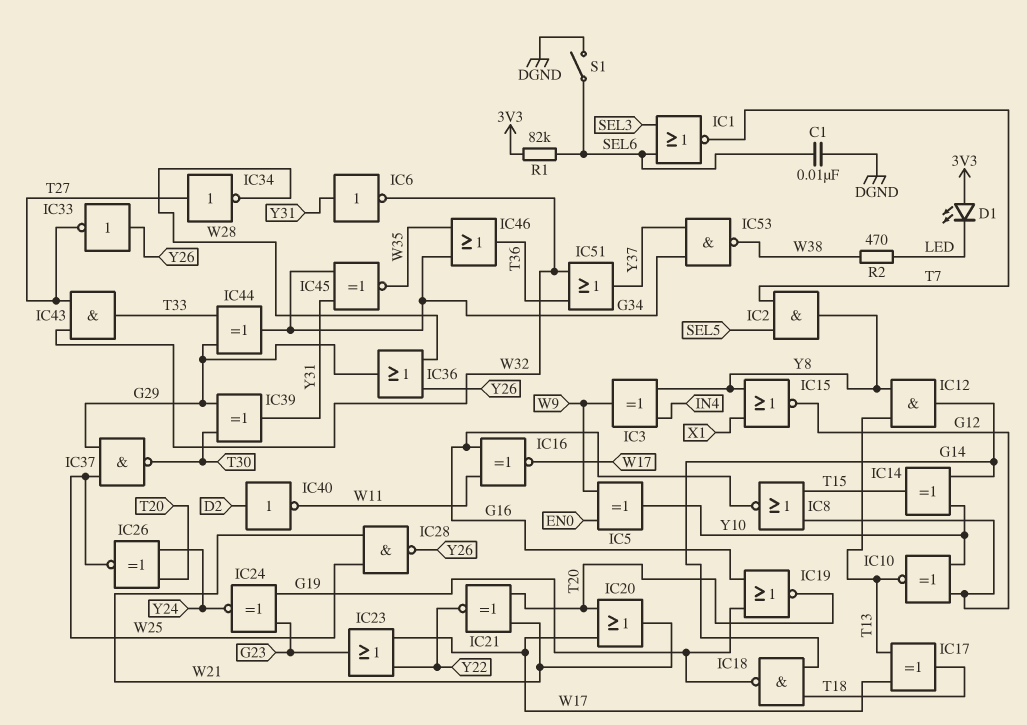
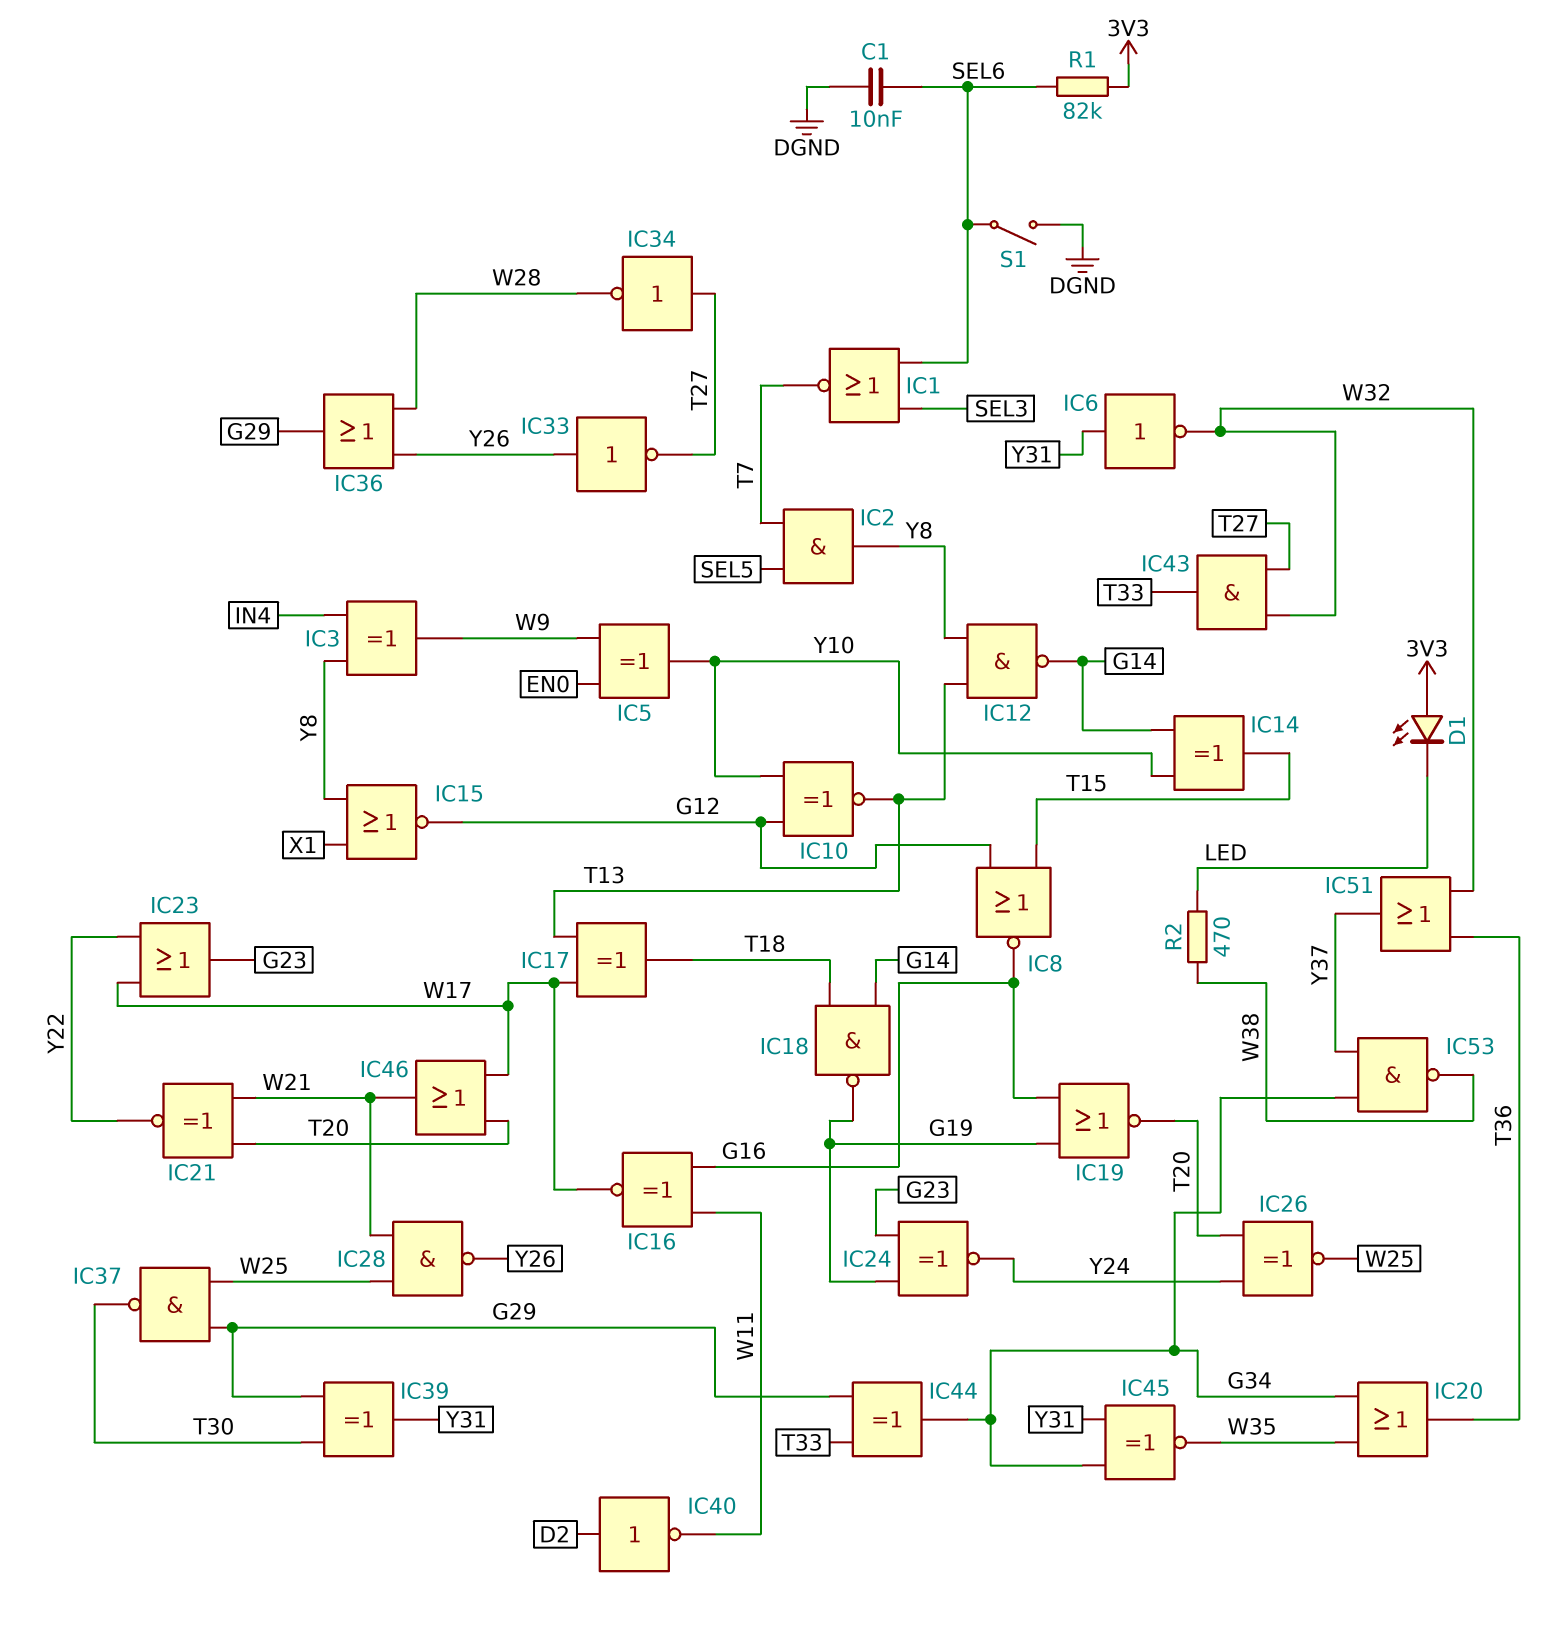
IC12: AND (in T13, in Y8, out G14) -> NAND (in T13, in Y8, out G14)
IC20: OR (in T20, in W17, out W21) -> OR (in G34, in W35, out T36)
IC46: OR (in G34, in W35, out T36) -> OR (in T20, in W17, out W21)

